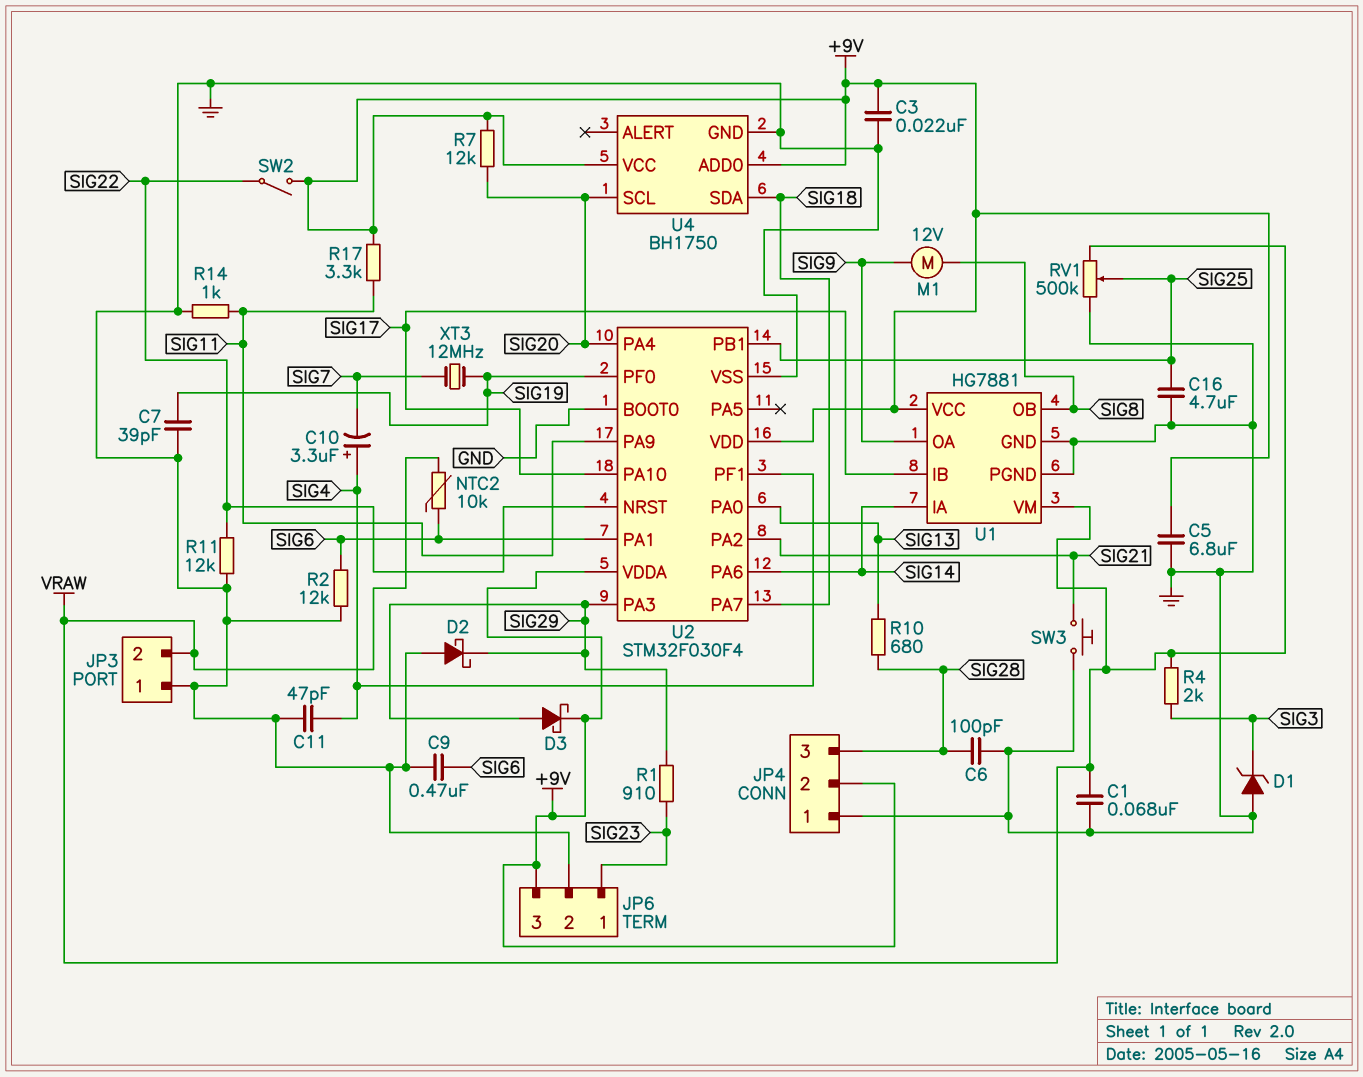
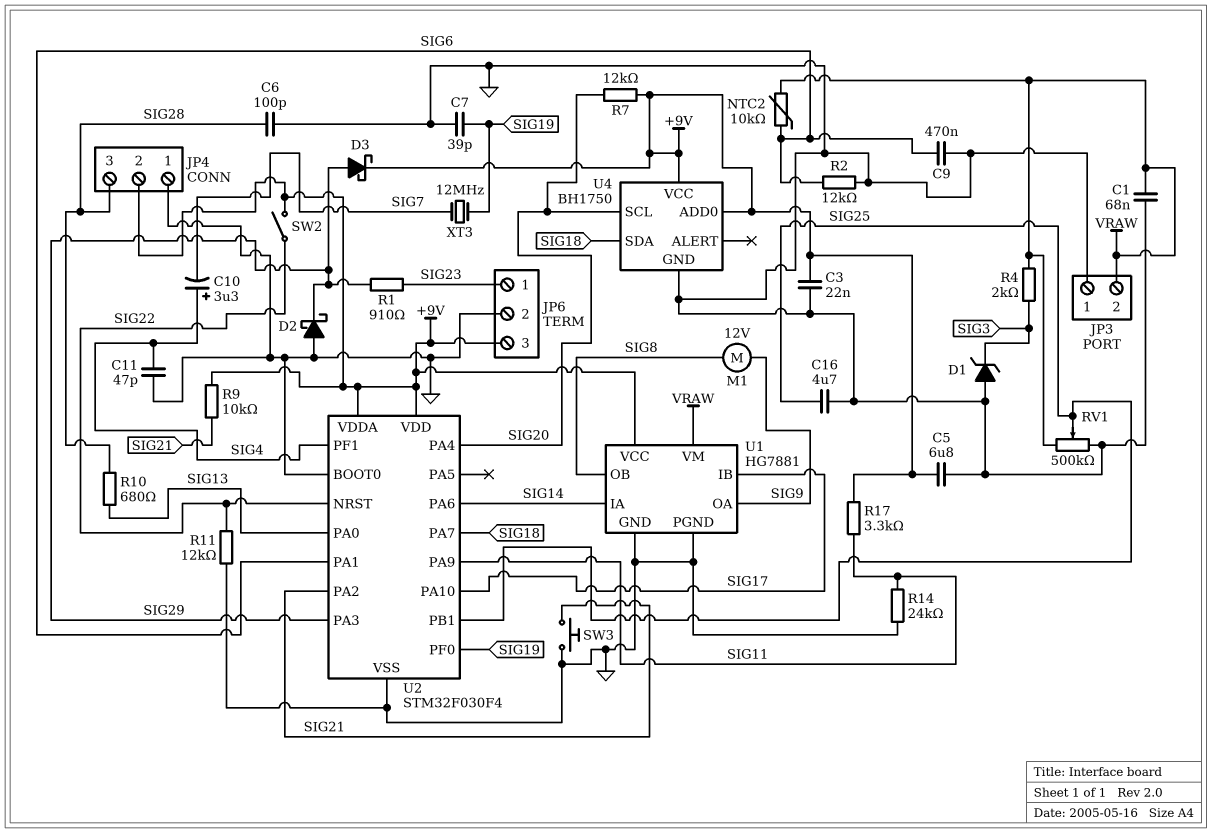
R9: none -> 10k (+9V, SIG21)
R14: 1k (GND, SIG11) -> 24k (GND, SIG11)

